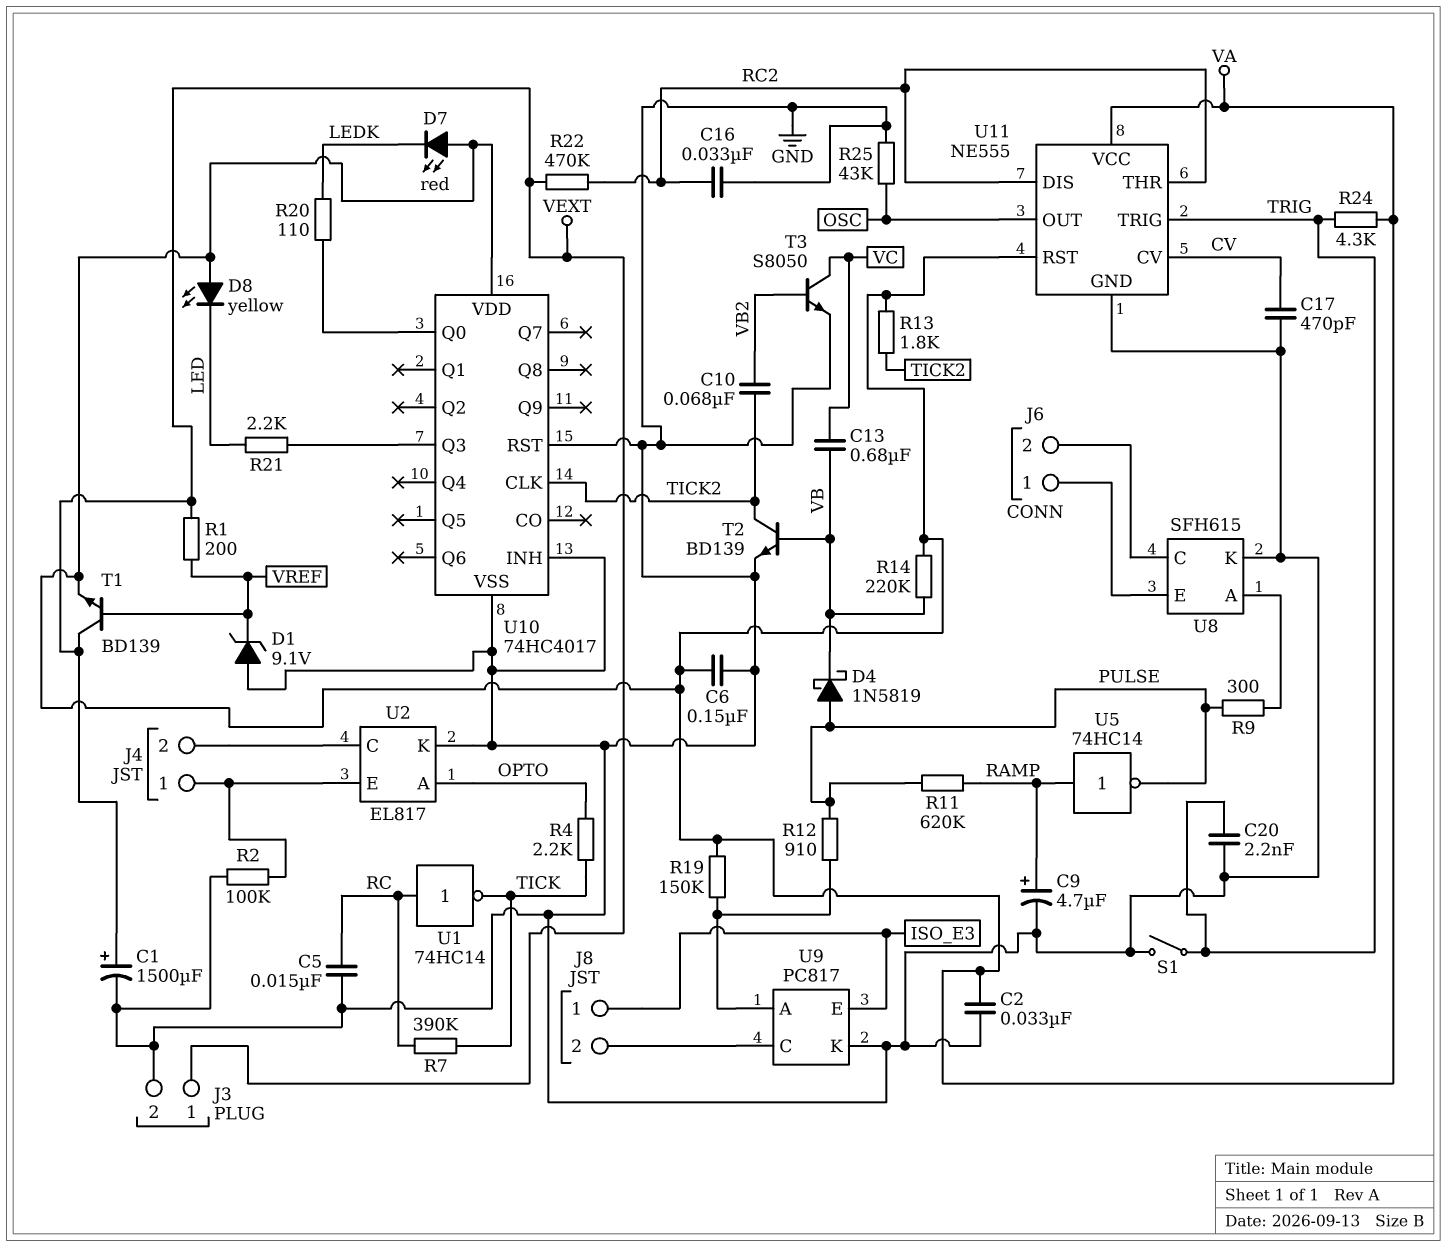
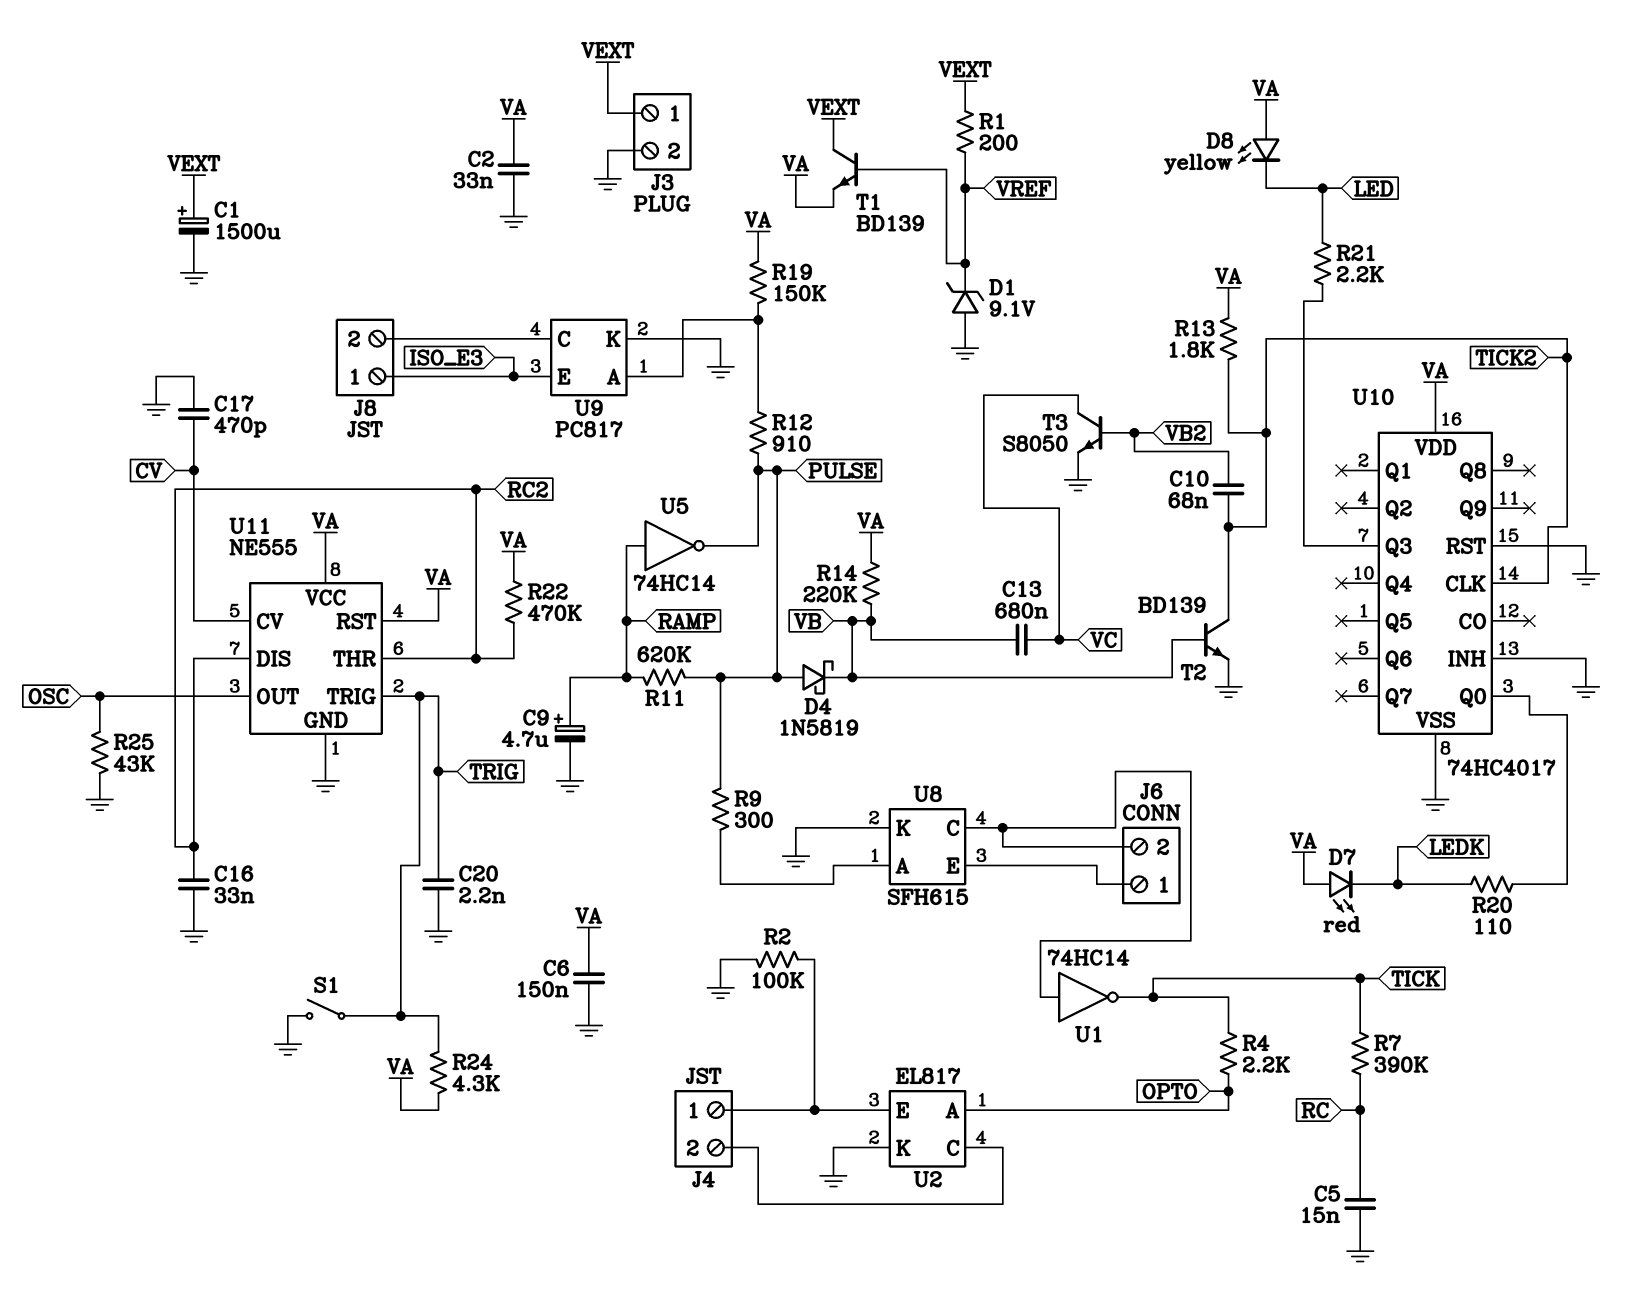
R22: 470k (RC2, VEXT) -> 470k (RC2, VA)
U1: NOT 74HC14 (in RC, out TICK) -> NOT 74HC14 (in J6/2, out TICK)

